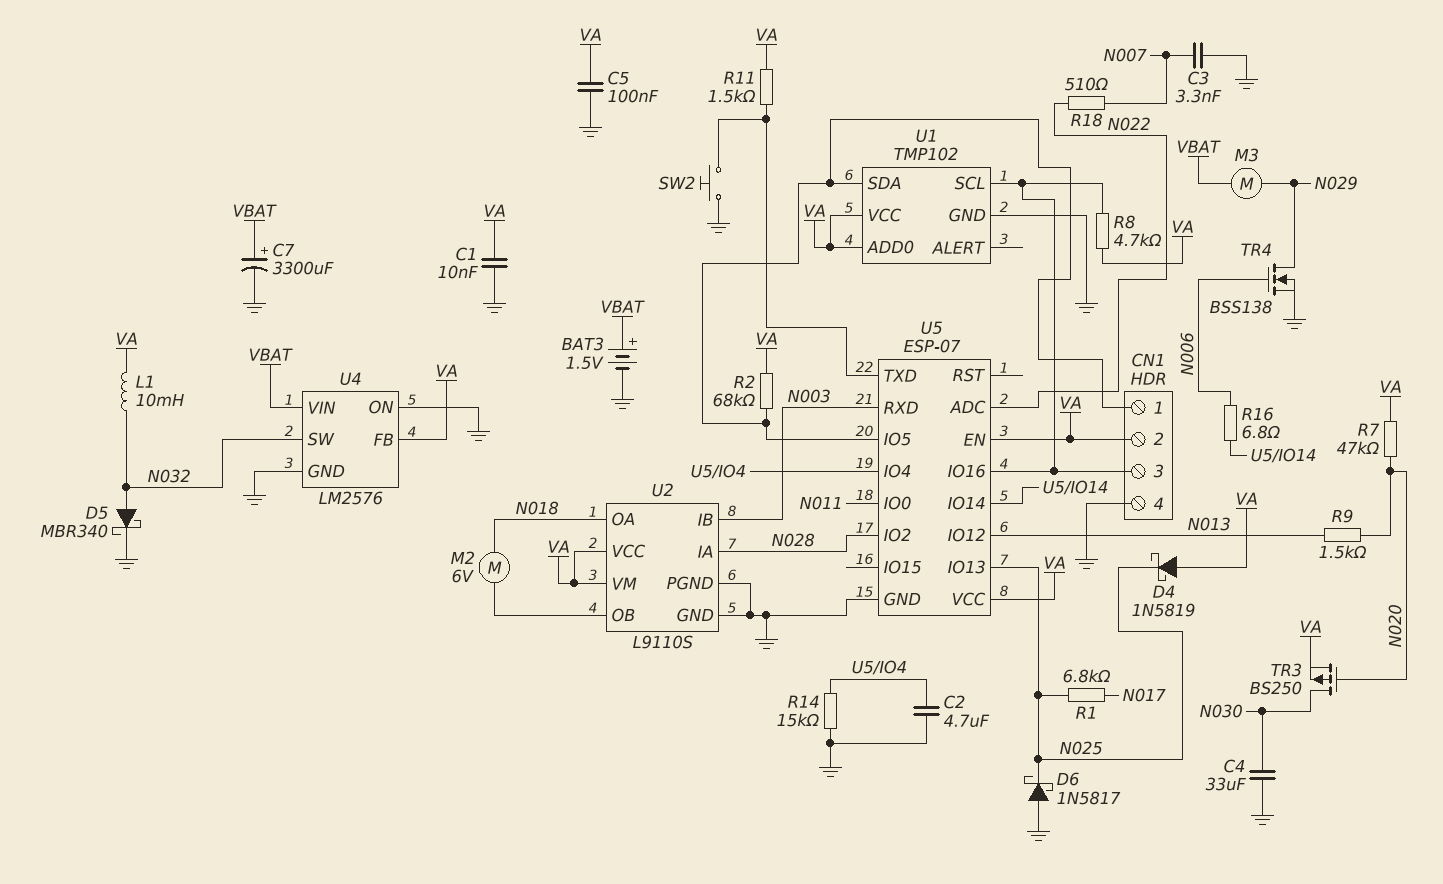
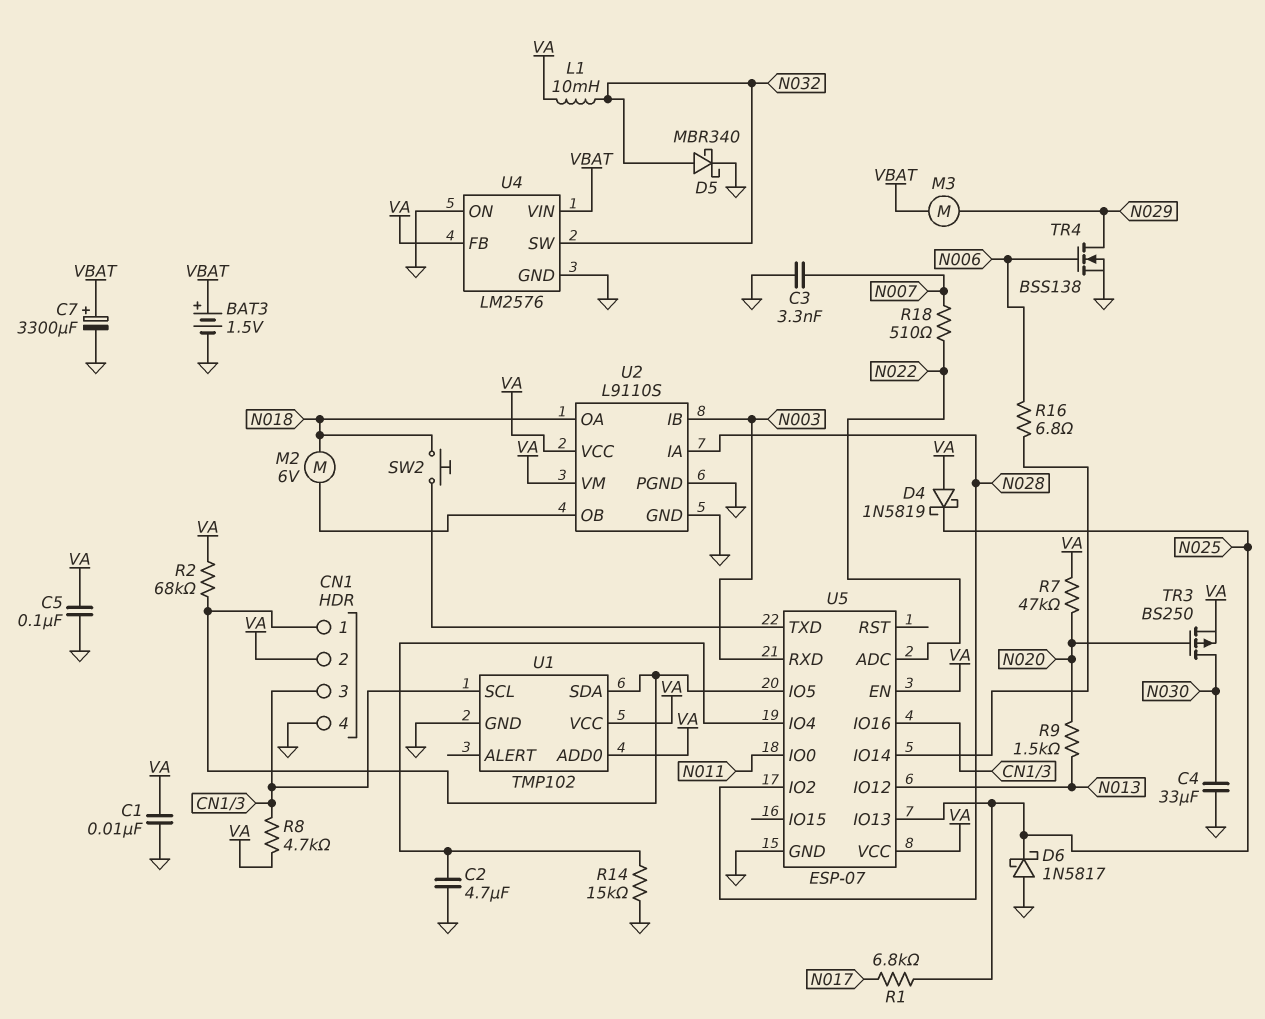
R11: 1.5k (U5/TXD, VA) -> none
SW2: button (GND, U5/TXD) -> button (N018, U5/TXD)

